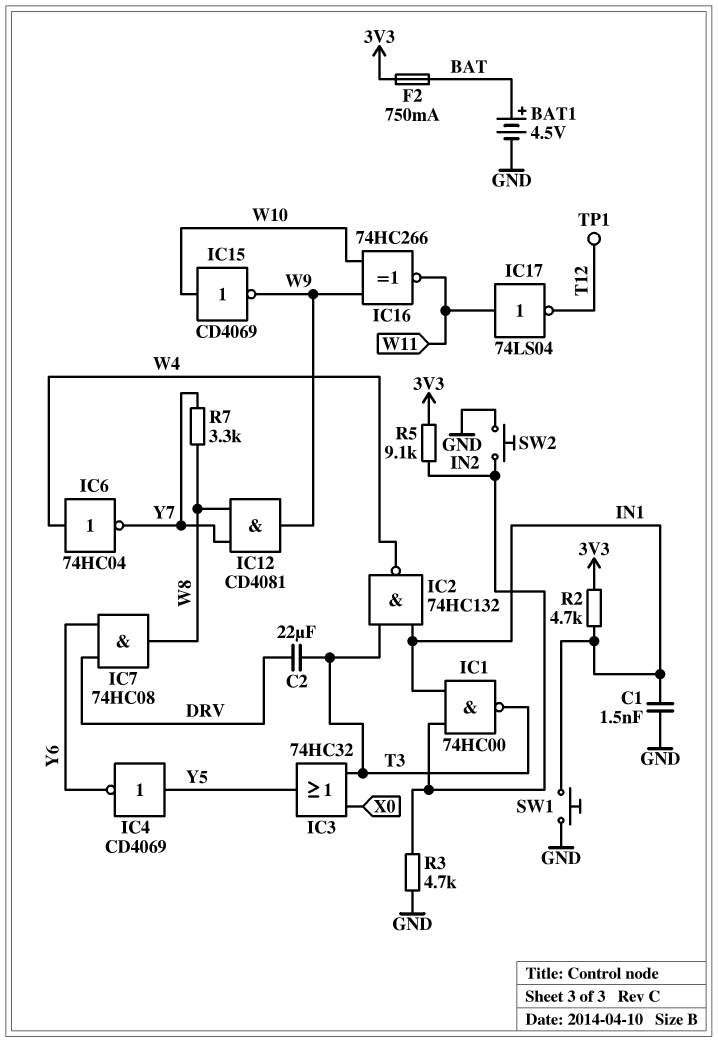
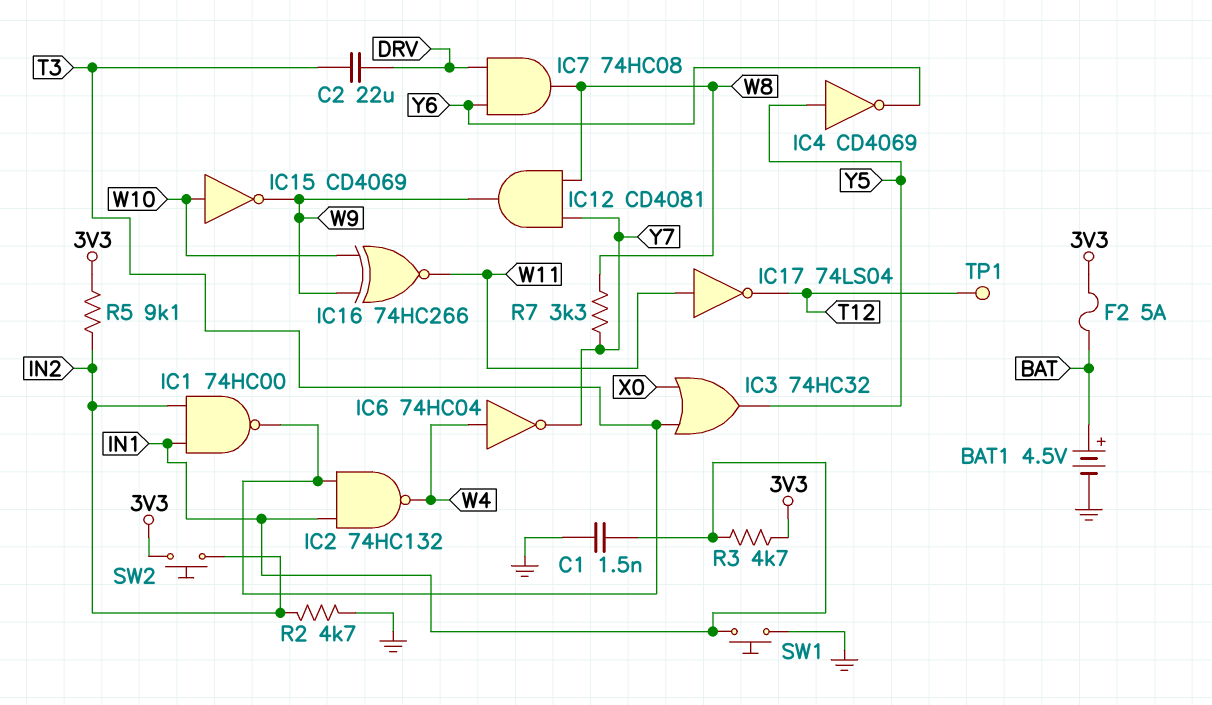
F2: 750mA (3V3, BAT) -> 5A (3V3, BAT)
R2: 4.7k (3V3, IN1) -> 4.7k (GND, IN2)
R3: 4.7k (GND, IN2) -> 4.7k (3V3, IN1)
SW2: button (GND, IN2) -> button (3V3, IN2)

